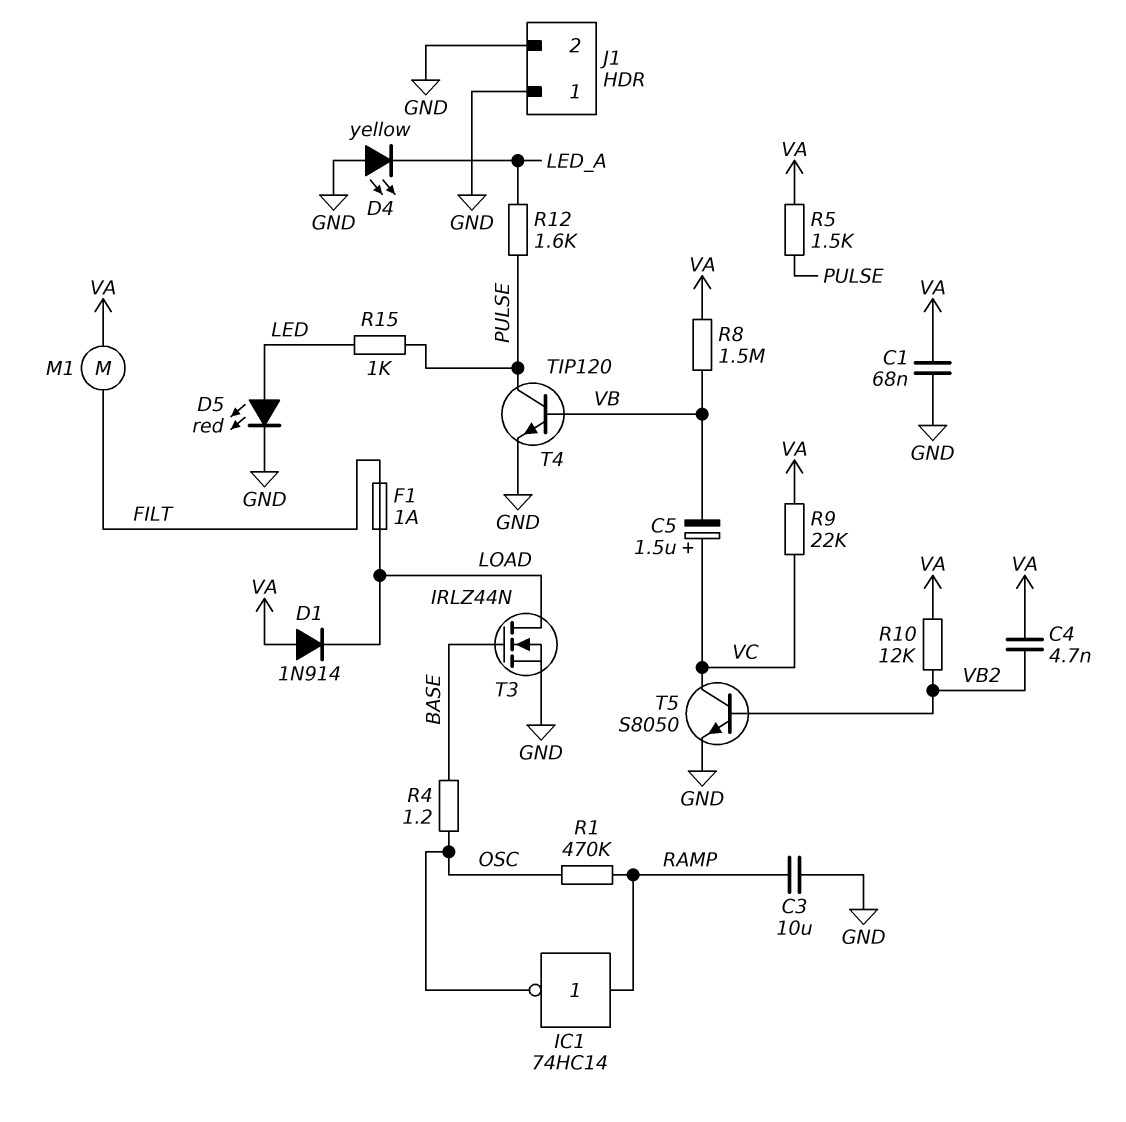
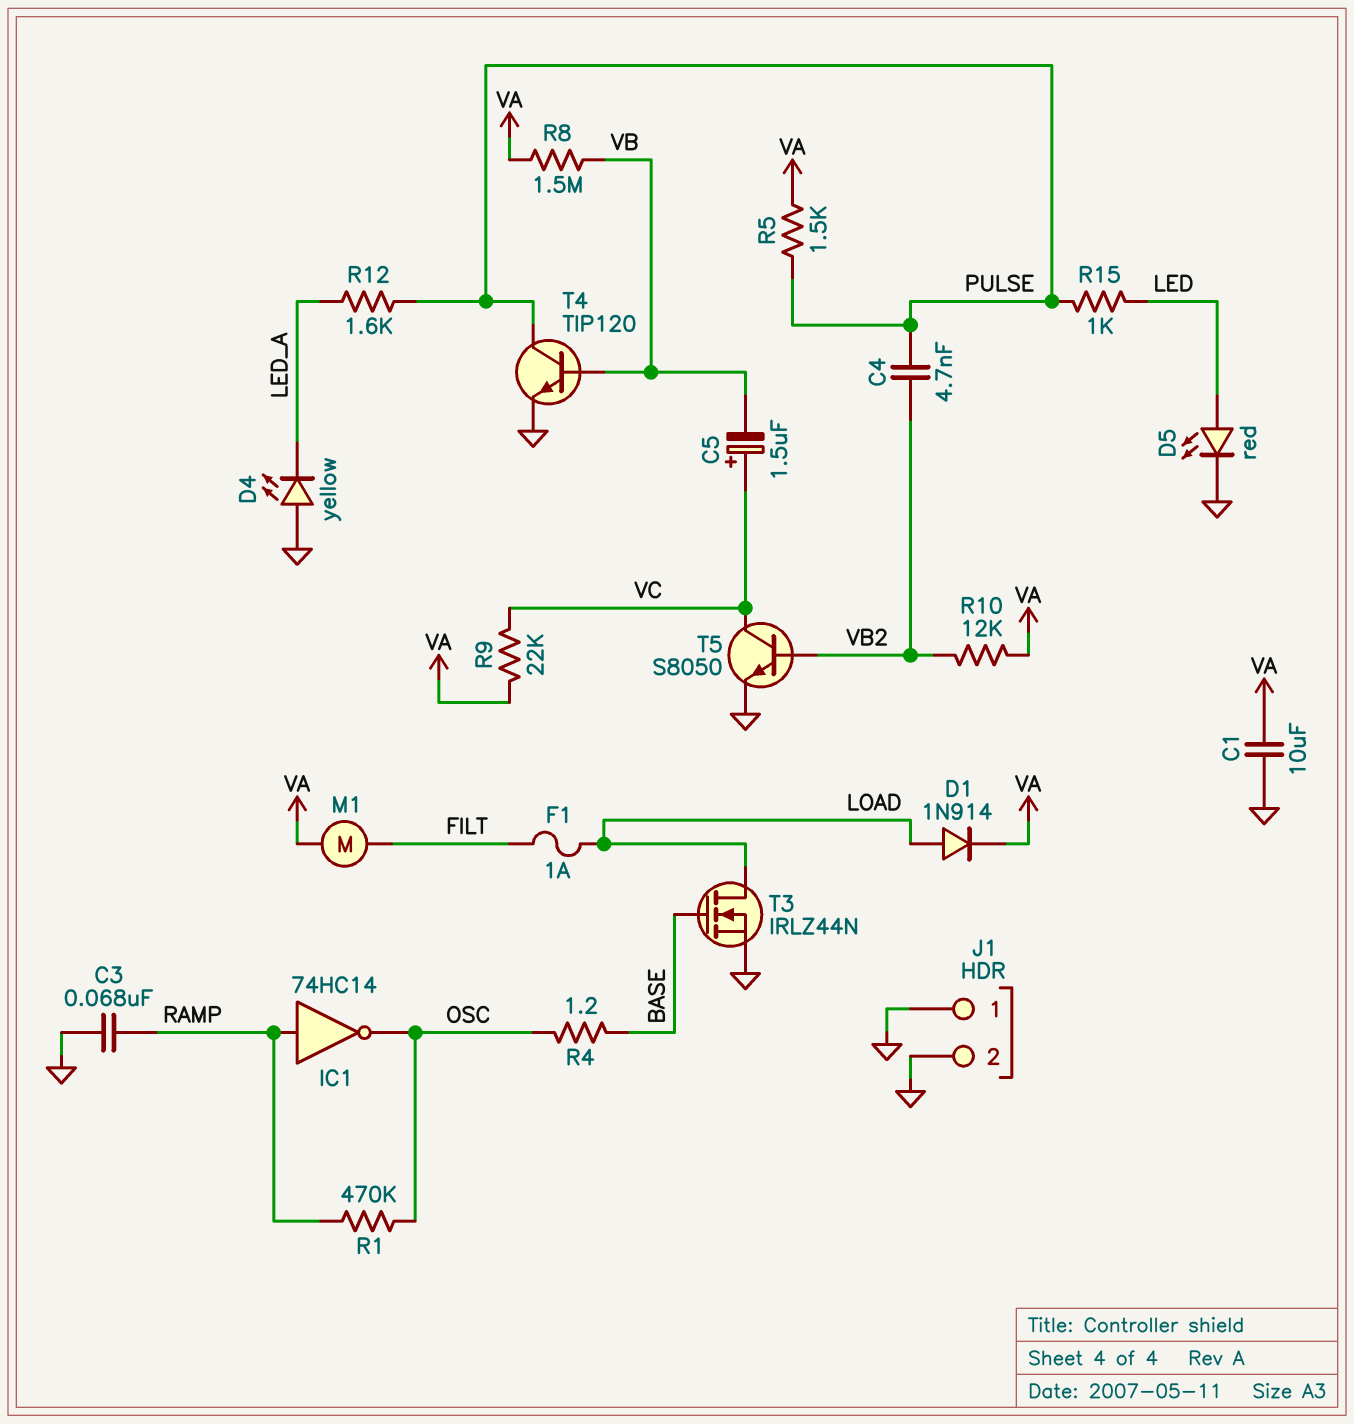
C1: 68nF (GND, VA) -> 10uF (GND, VA)
C3: 10uF (GND, RAMP) -> 68nF (GND, RAMP)
C4: 4.7nF (VA, VB2) -> 4.7nF (PULSE, VB2)
D1: diode 1N914 (A VA, K LOAD) -> diode 1N914 (A LOAD, K VA)

